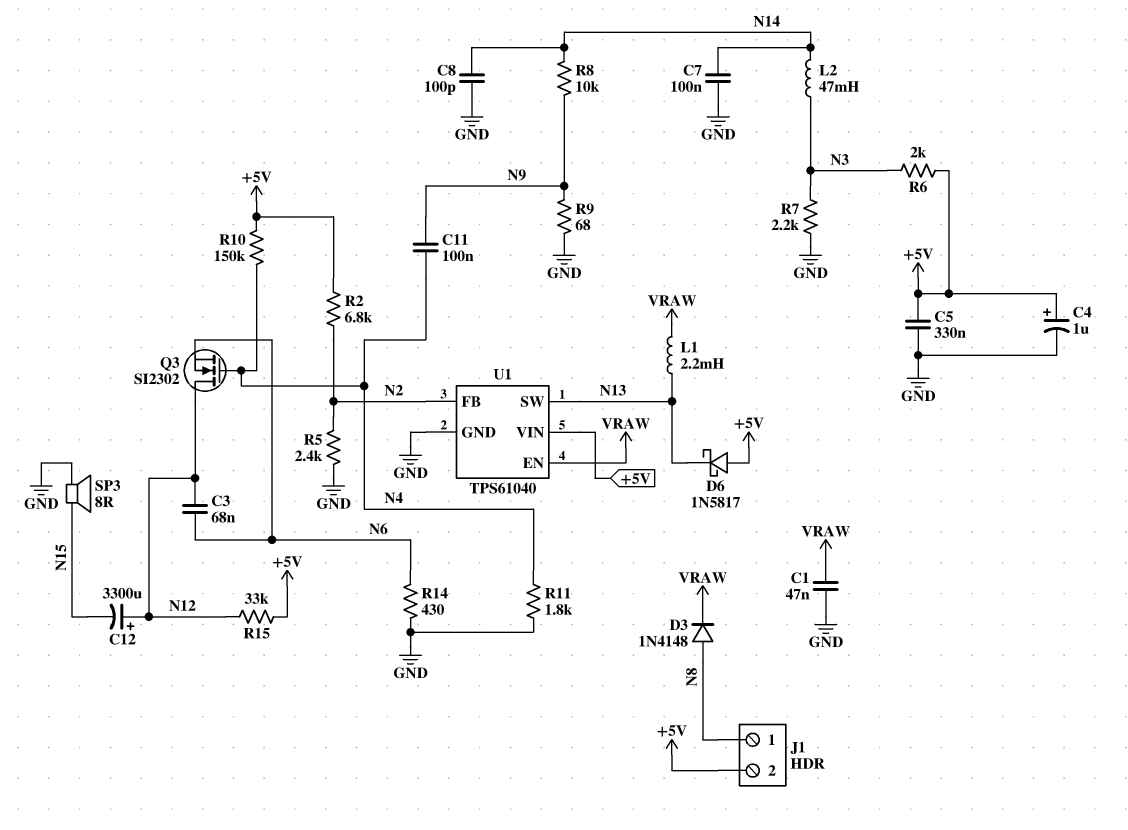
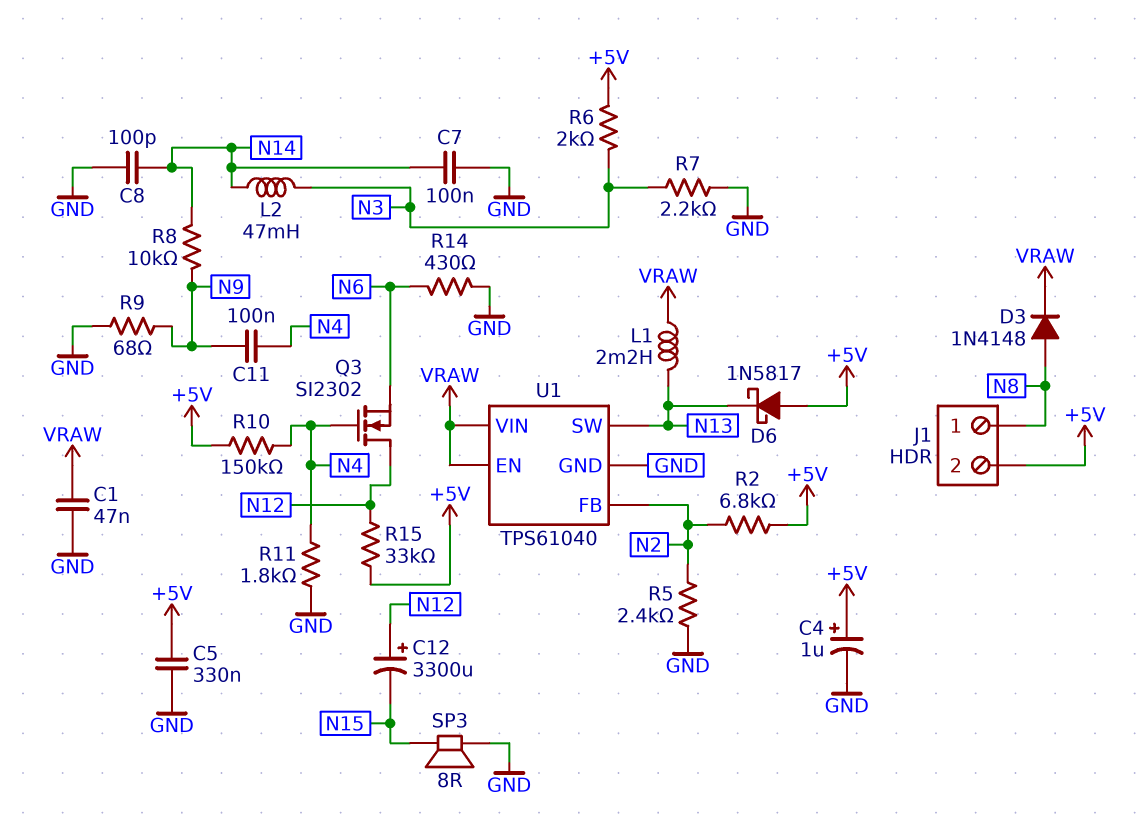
C3: 68nF (N6, N12) -> none
U1 pin VIN: +5V -> VRAW

